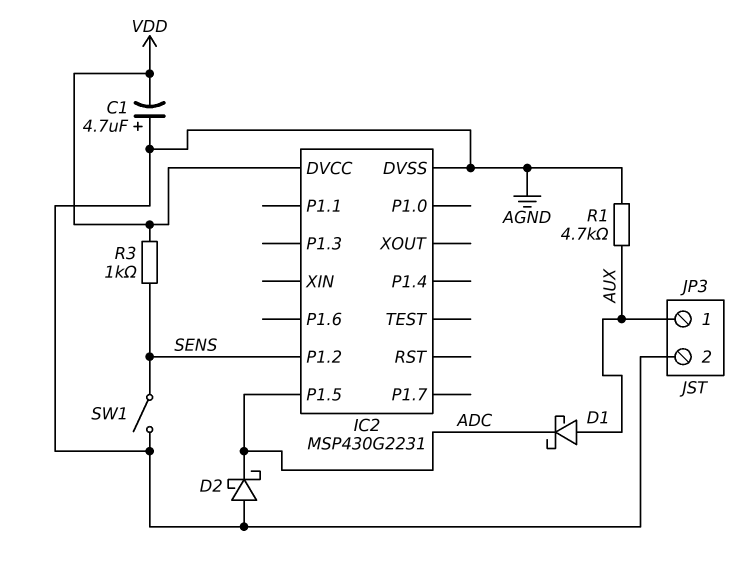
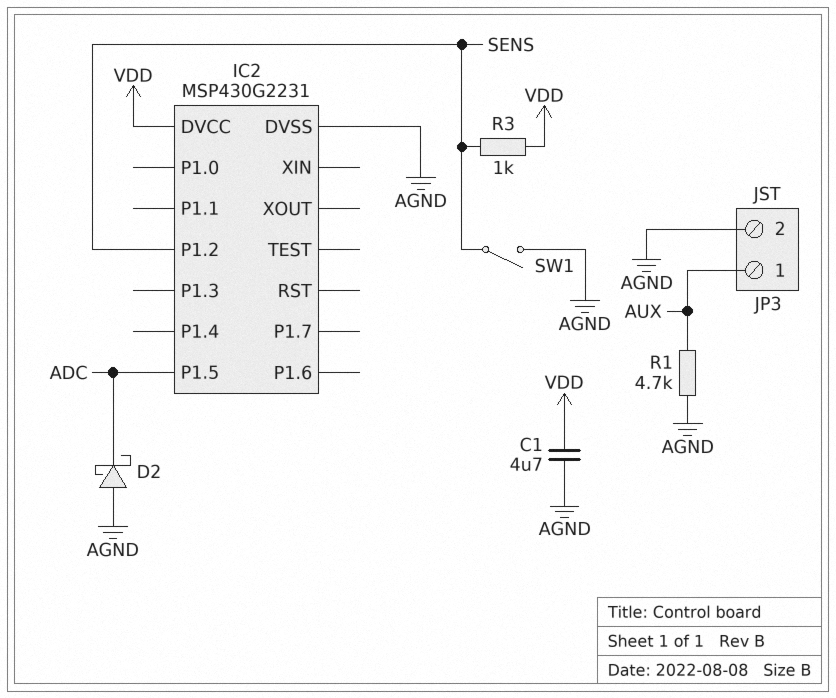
C1: 4.7uF (plus AGND, minus VDD) -> 4.7uF (AGND, VDD)
D1: schottky (A AUX, K ADC) -> none

